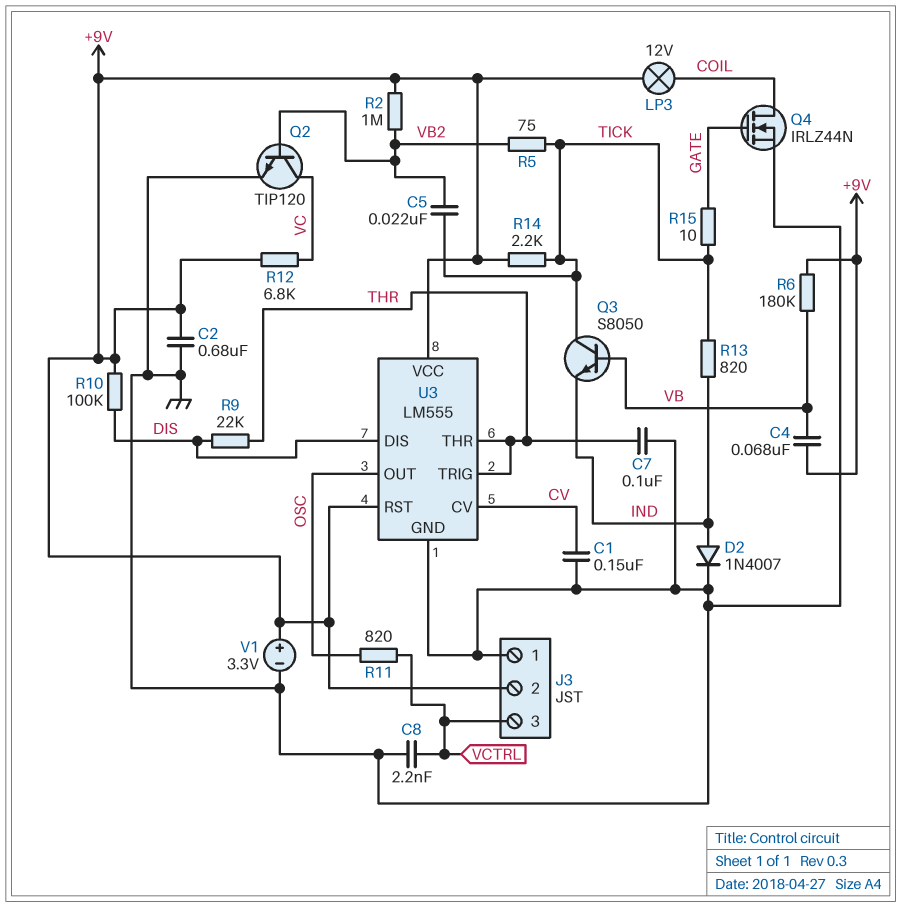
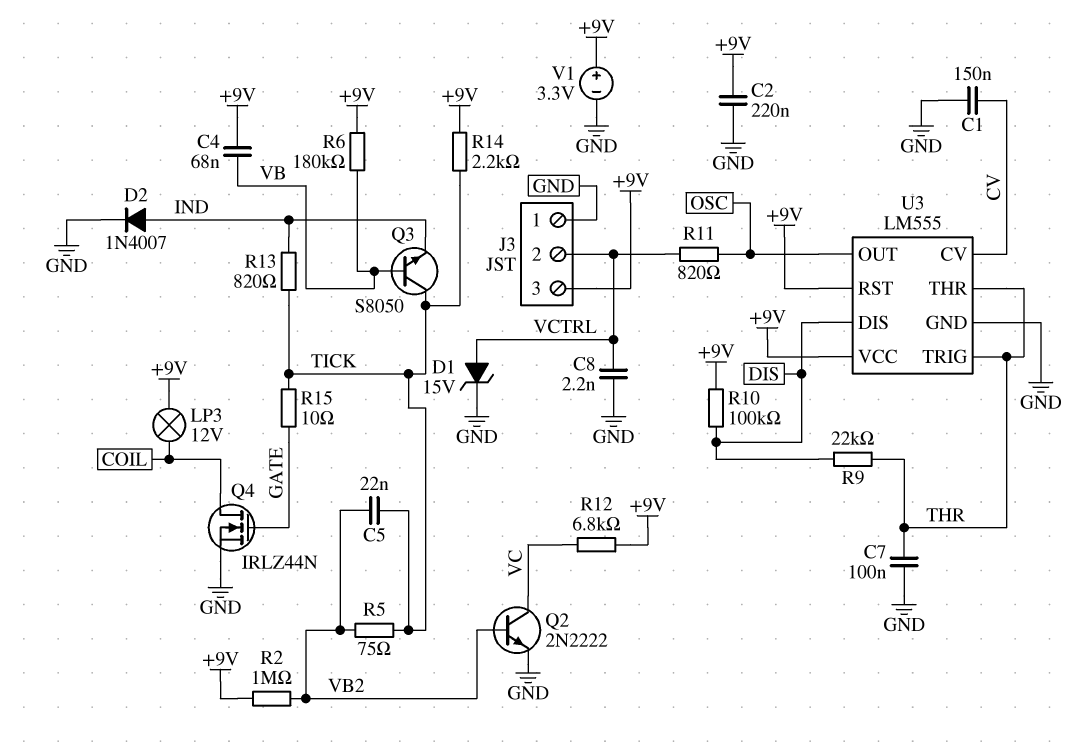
C2: 680nF (+9V, GND) -> 220nF (+9V, GND)
D1: none -> zener 15V (A VCTRL, K GND)
J3 pin 2: +9V -> VCTRL
J3 pin 3: VCTRL -> +9V
Q2: NPN TIP120 (B VB2, C VC, E GND) -> NPN 2N2222 (B VB2, C VC, E GND)

